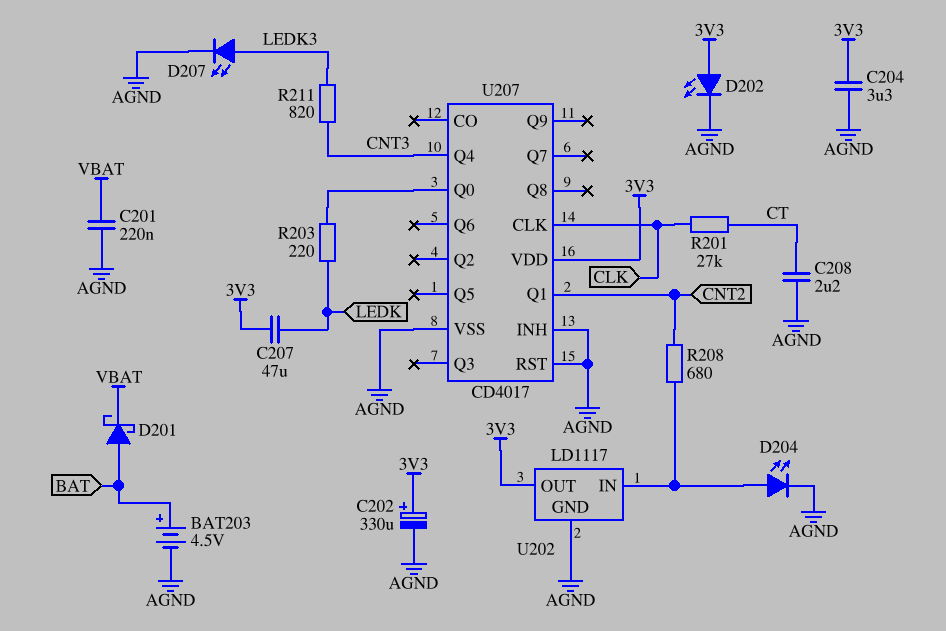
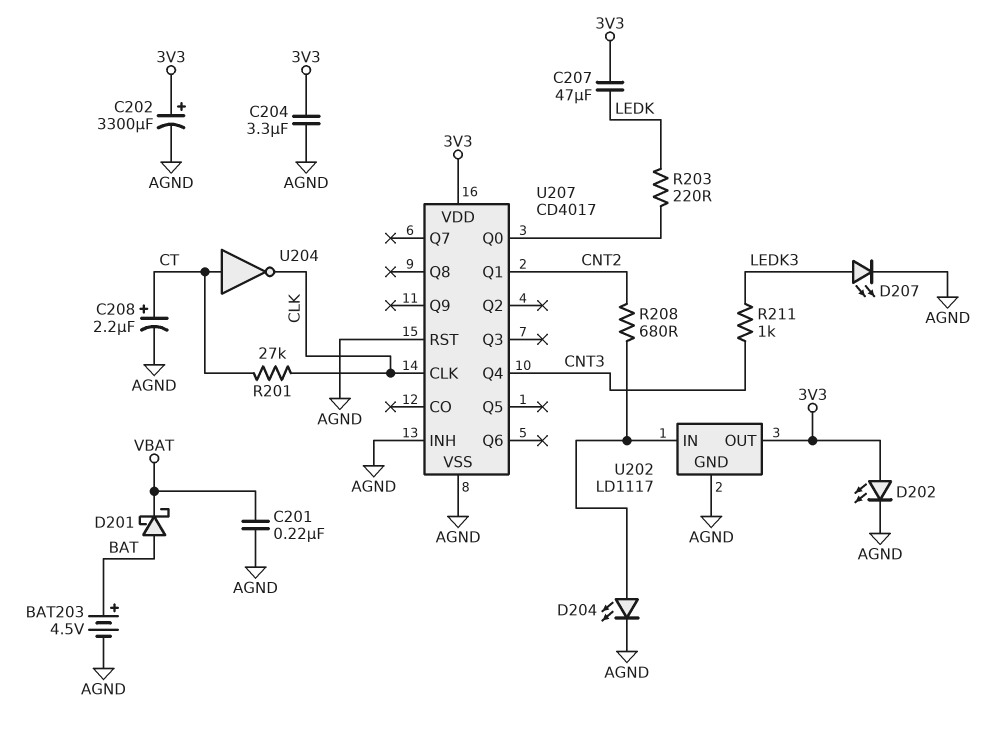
C202: 330uF (plus 3V3, minus AGND) -> 3300uF (plus 3V3, minus AGND)
C208: 2.2uF (AGND, CT) -> 2.2uF (plus CT, minus AGND)
R211: 820 (CNT3, LEDK3) -> 1k (CNT3, LEDK3)
U204: none -> NOT (in CT, out CLK)

